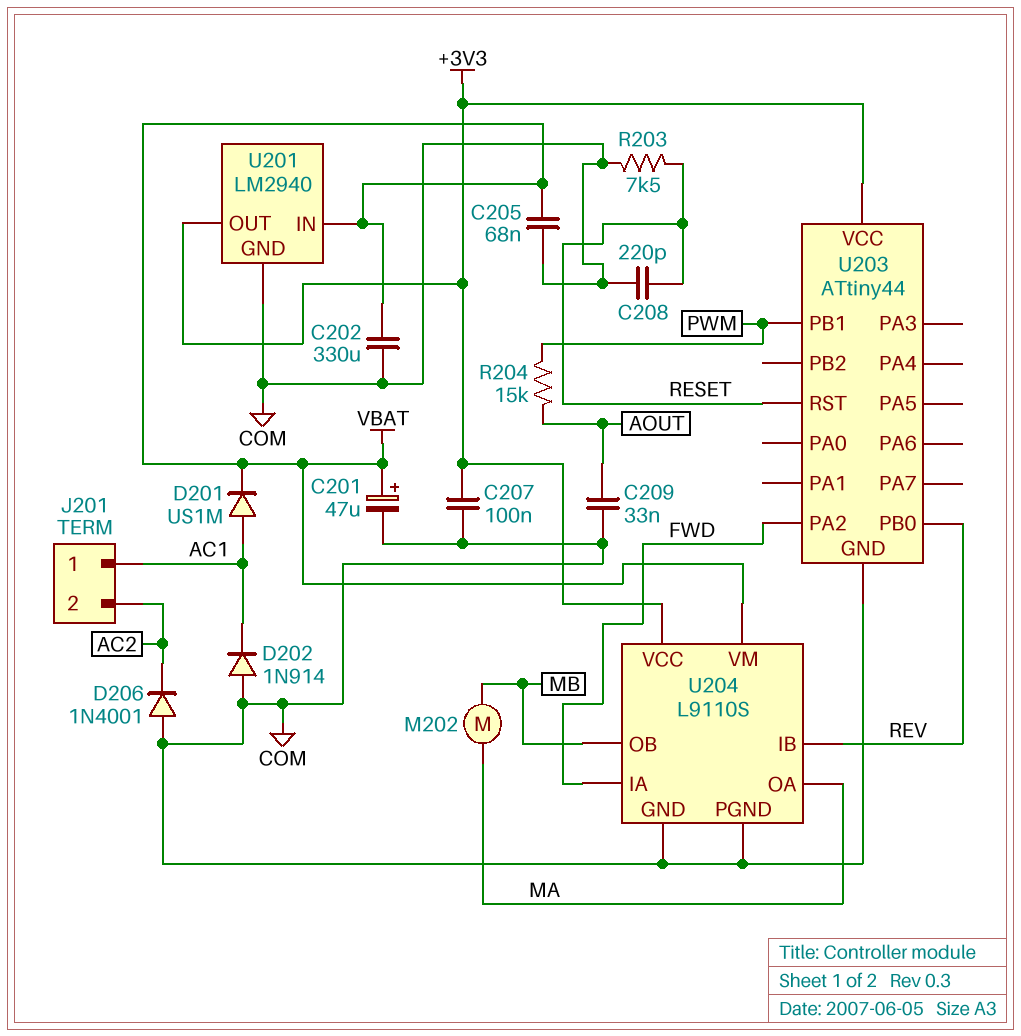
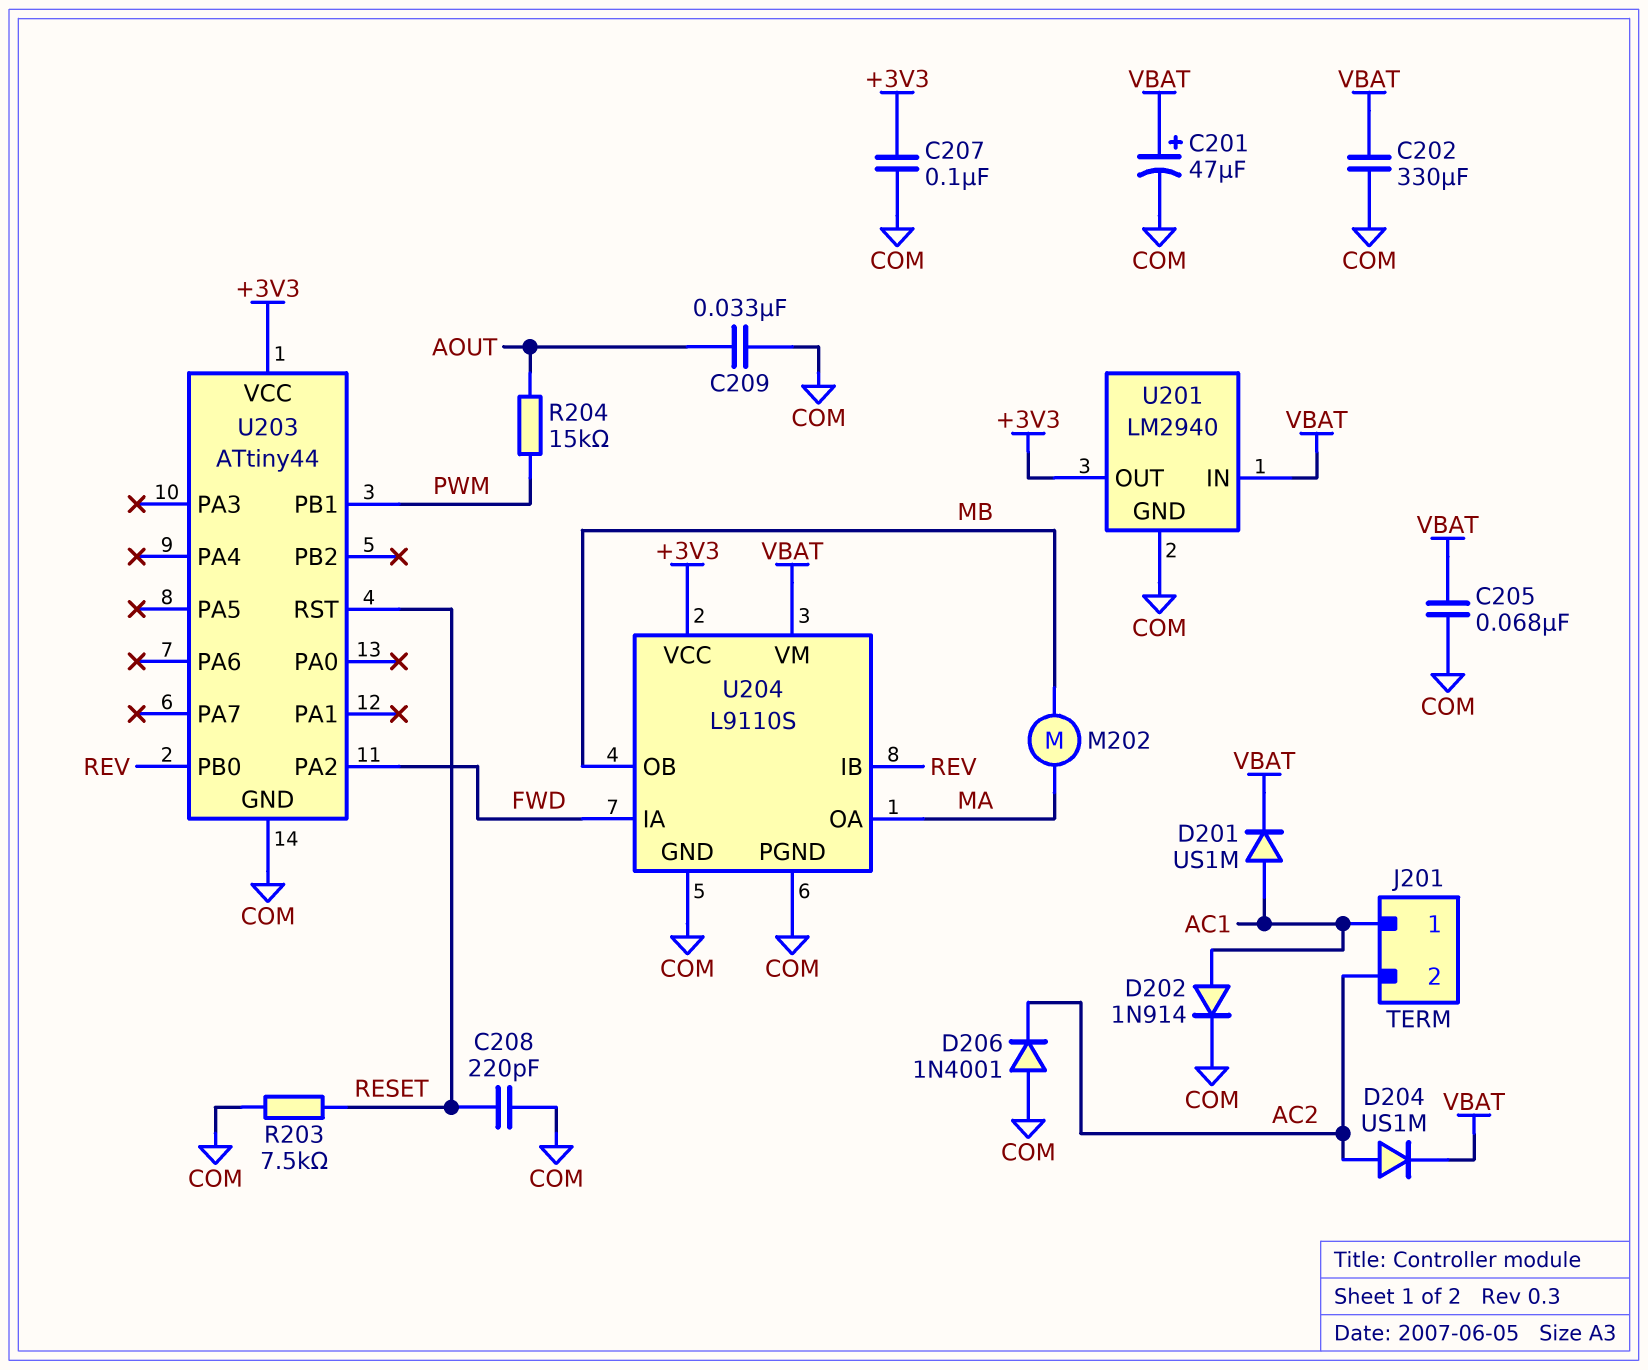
D202: diode 1N914 (A COM, K AC1) -> diode 1N914 (A AC1, K COM)
D204: none -> diode US1M (A AC2, K VBAT)

